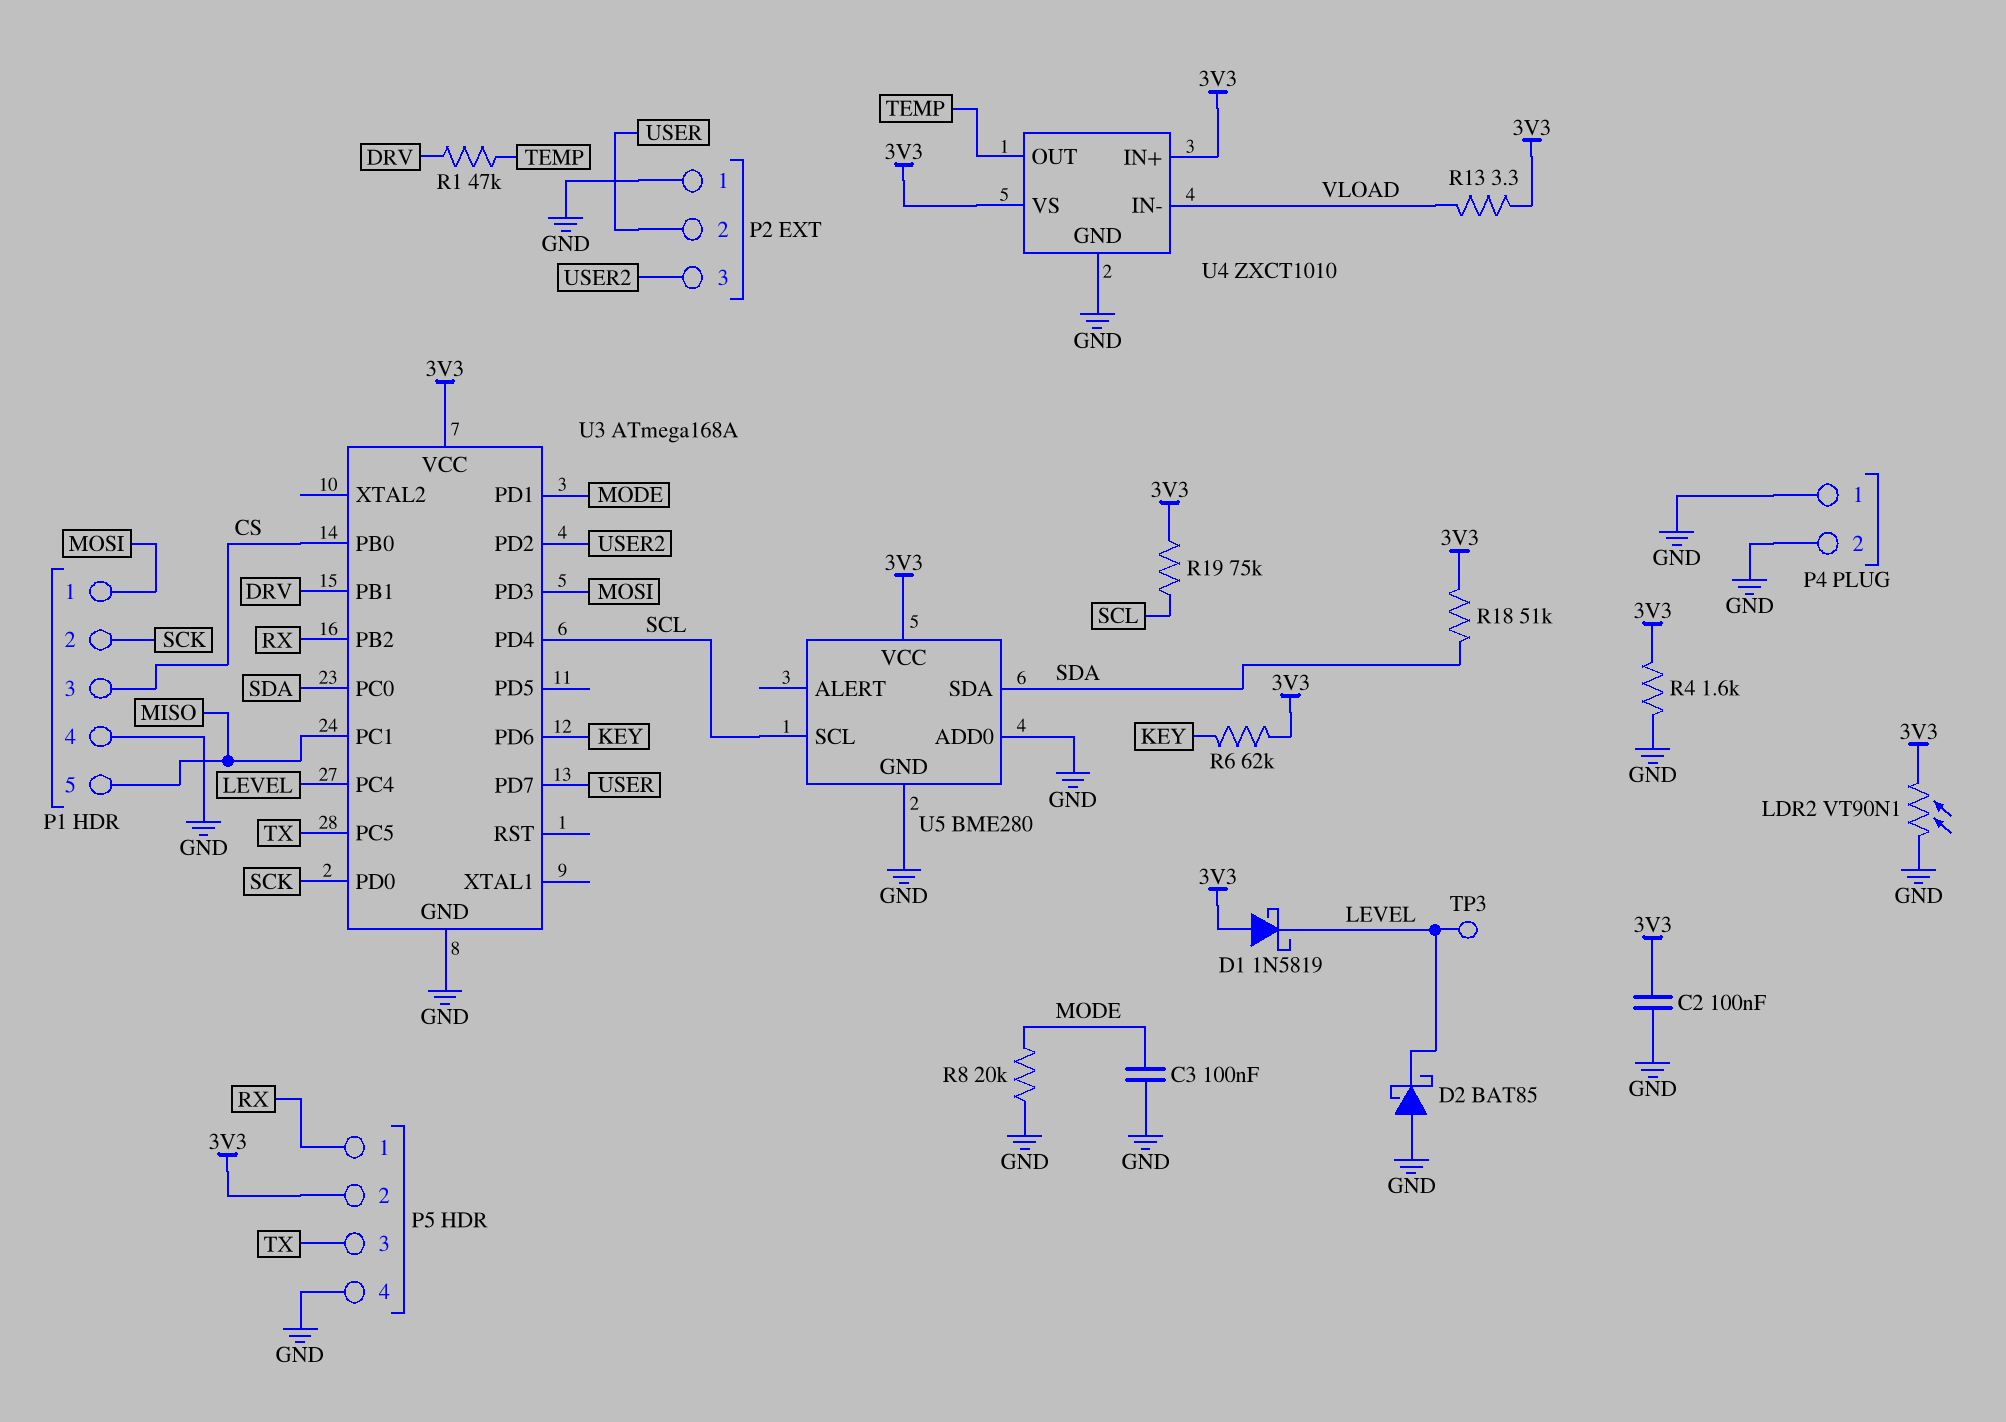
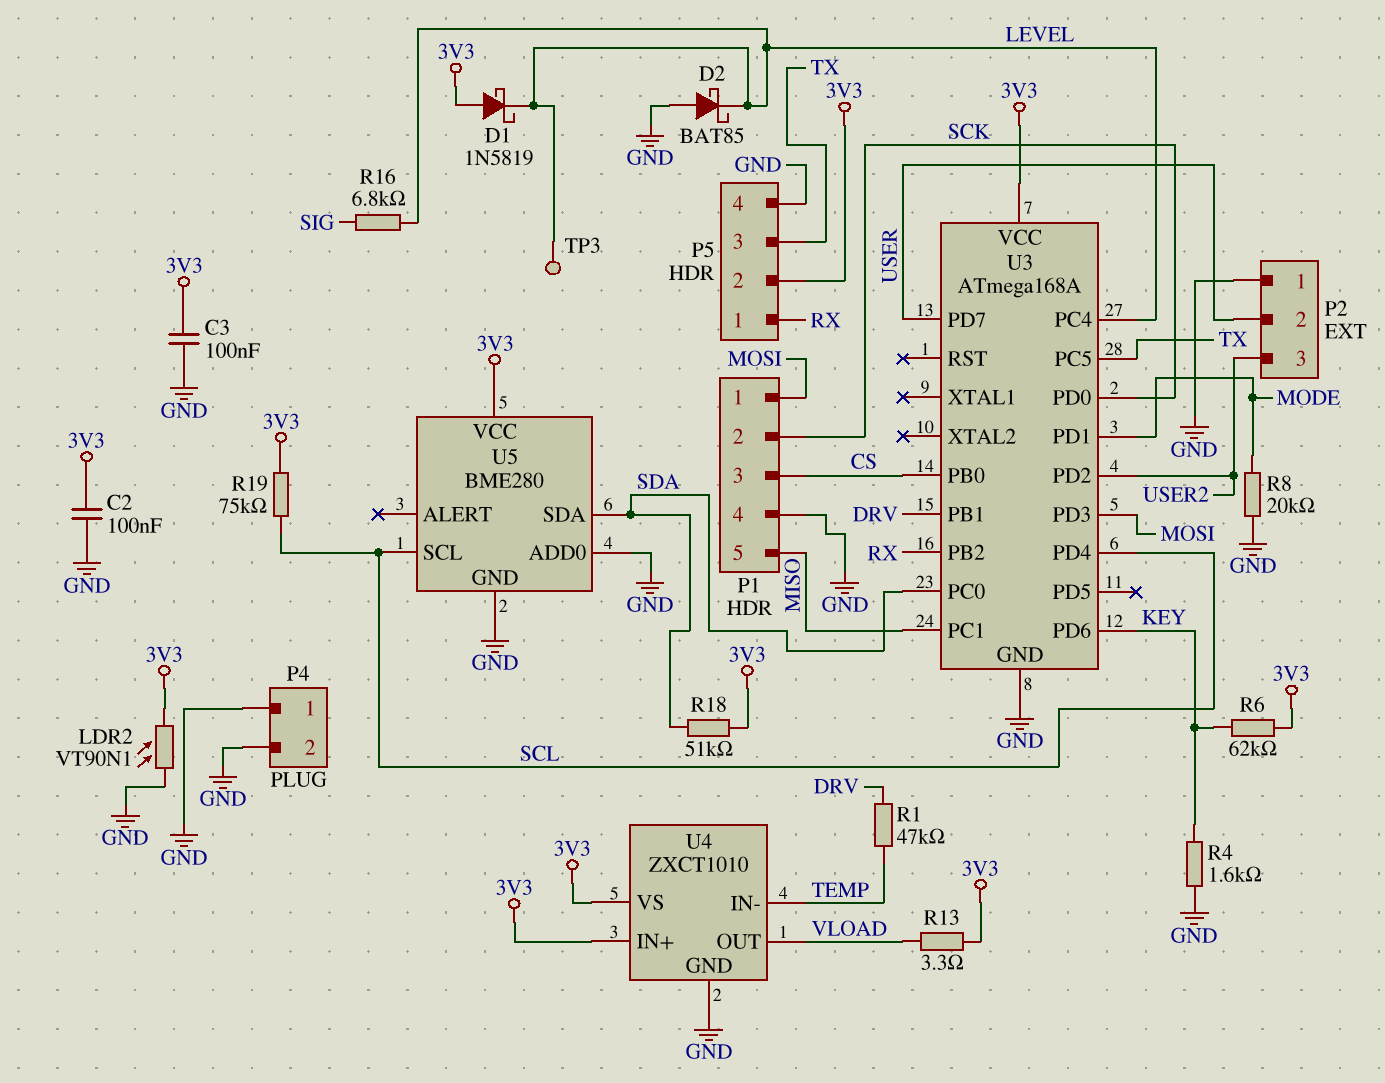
C3: 100nF (GND, MODE) -> 100nF (3V3, GND)
R4: 1.6k (3V3, GND) -> 1.6k (GND, KEY)
R16: none -> 6.8k (LEVEL, SIG)
U4 pin IN-: VLOAD -> TEMP
U4 pin OUT: TEMP -> VLOAD

